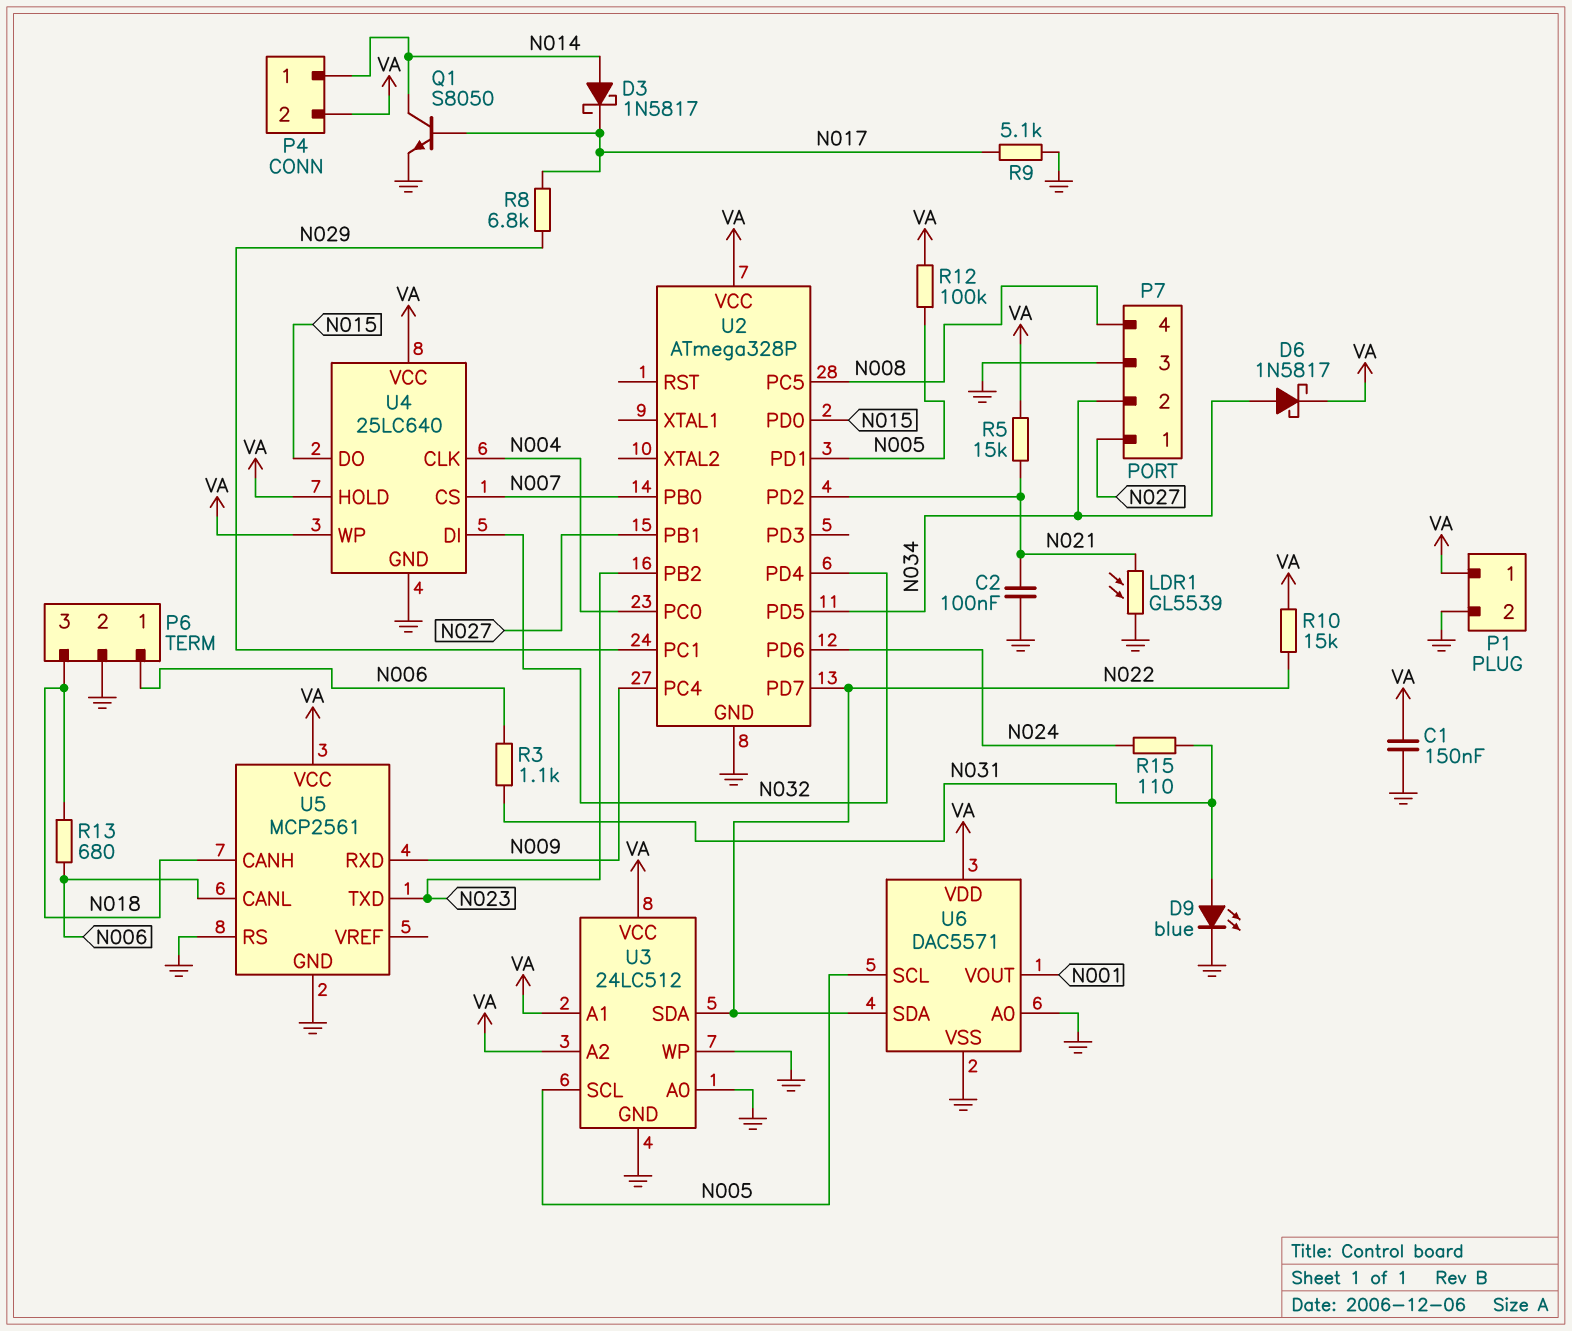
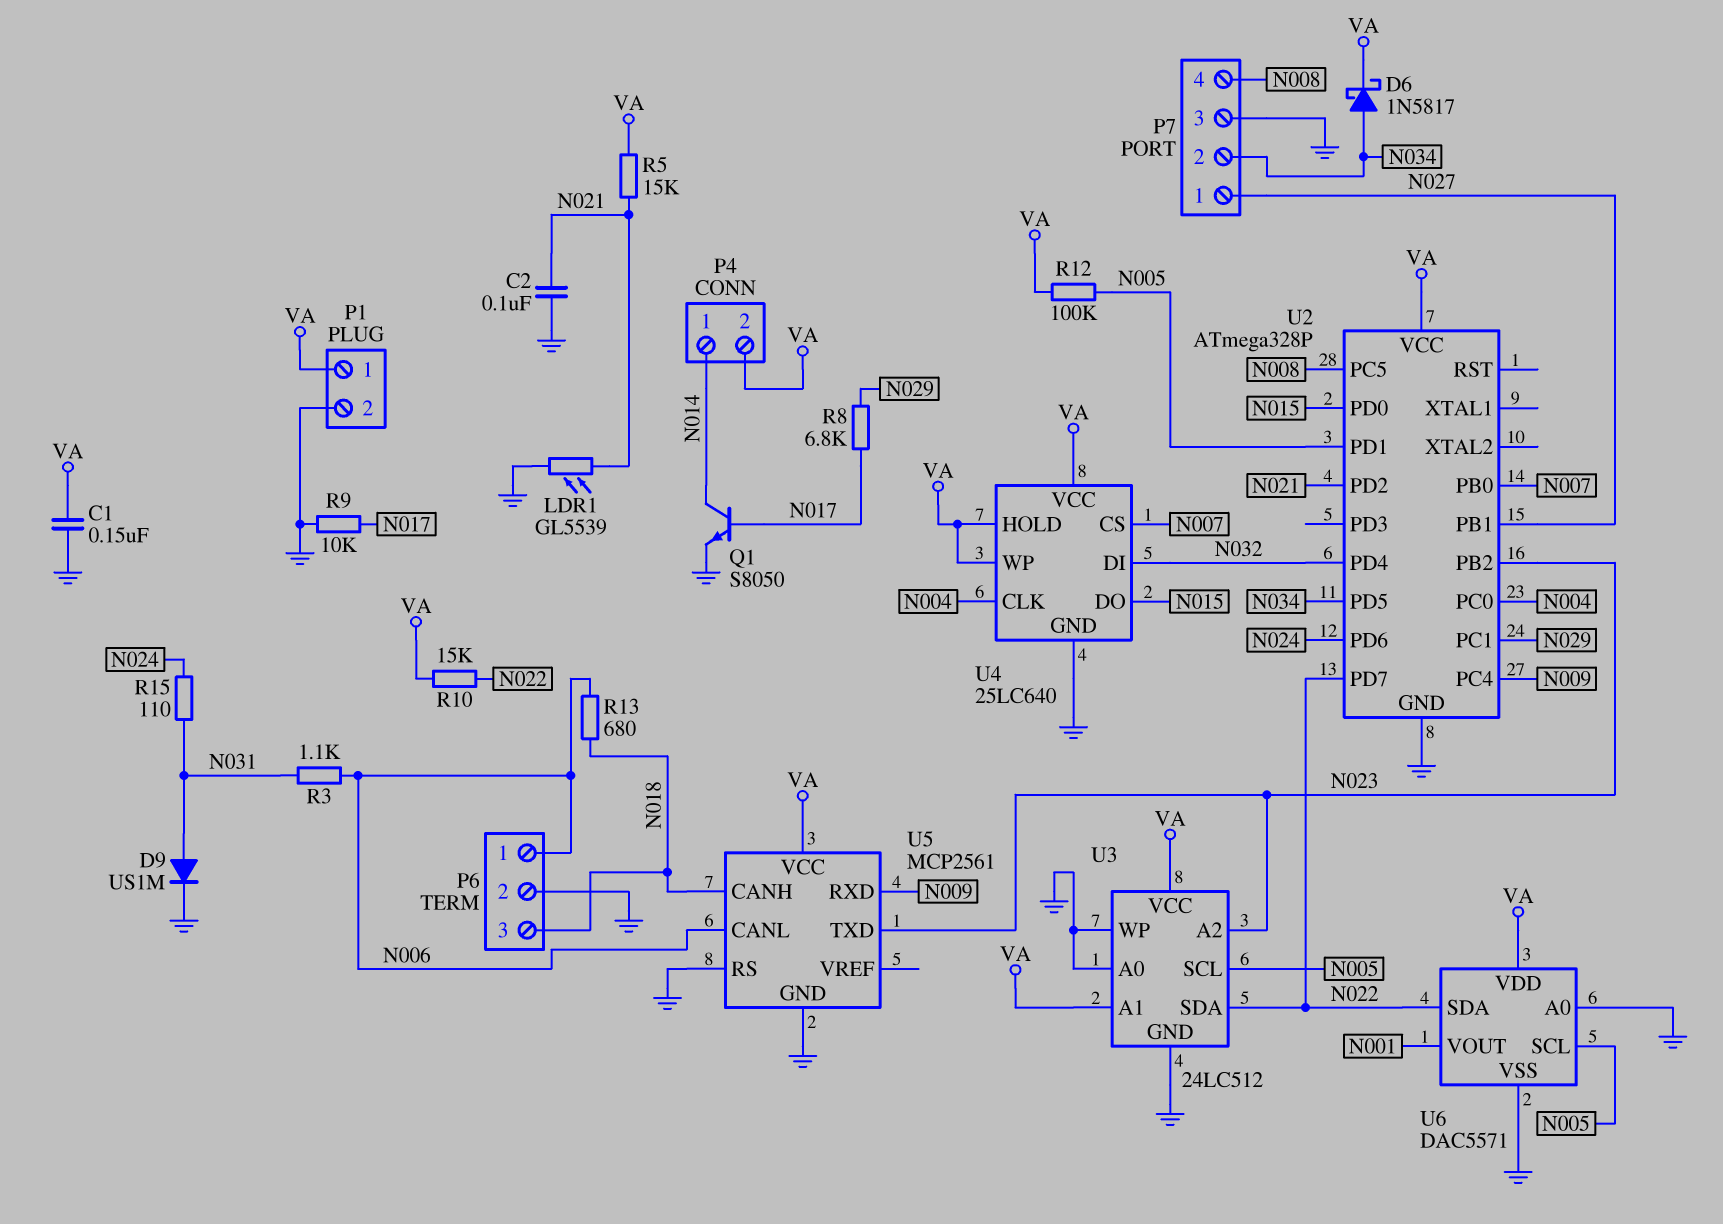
D3: schottky 1N5817 (A N014, K N017) -> none
D9: LED blue (A N031, K GND) -> diode US1M (A N031, K GND)
R9: 5.1k (GND, N017) -> 10k (GND, N017)
U3 pin A2: VA -> N023

